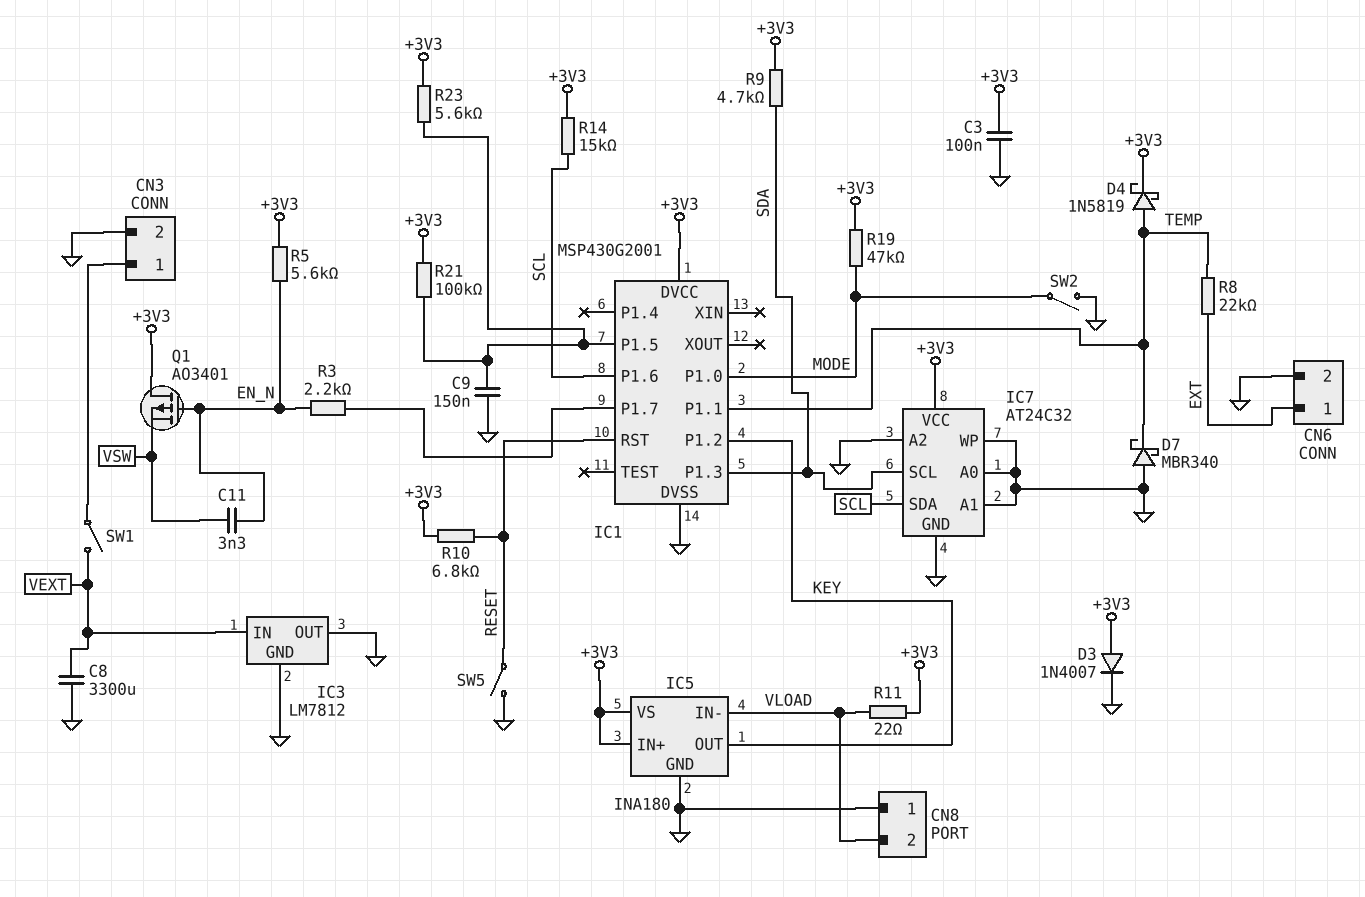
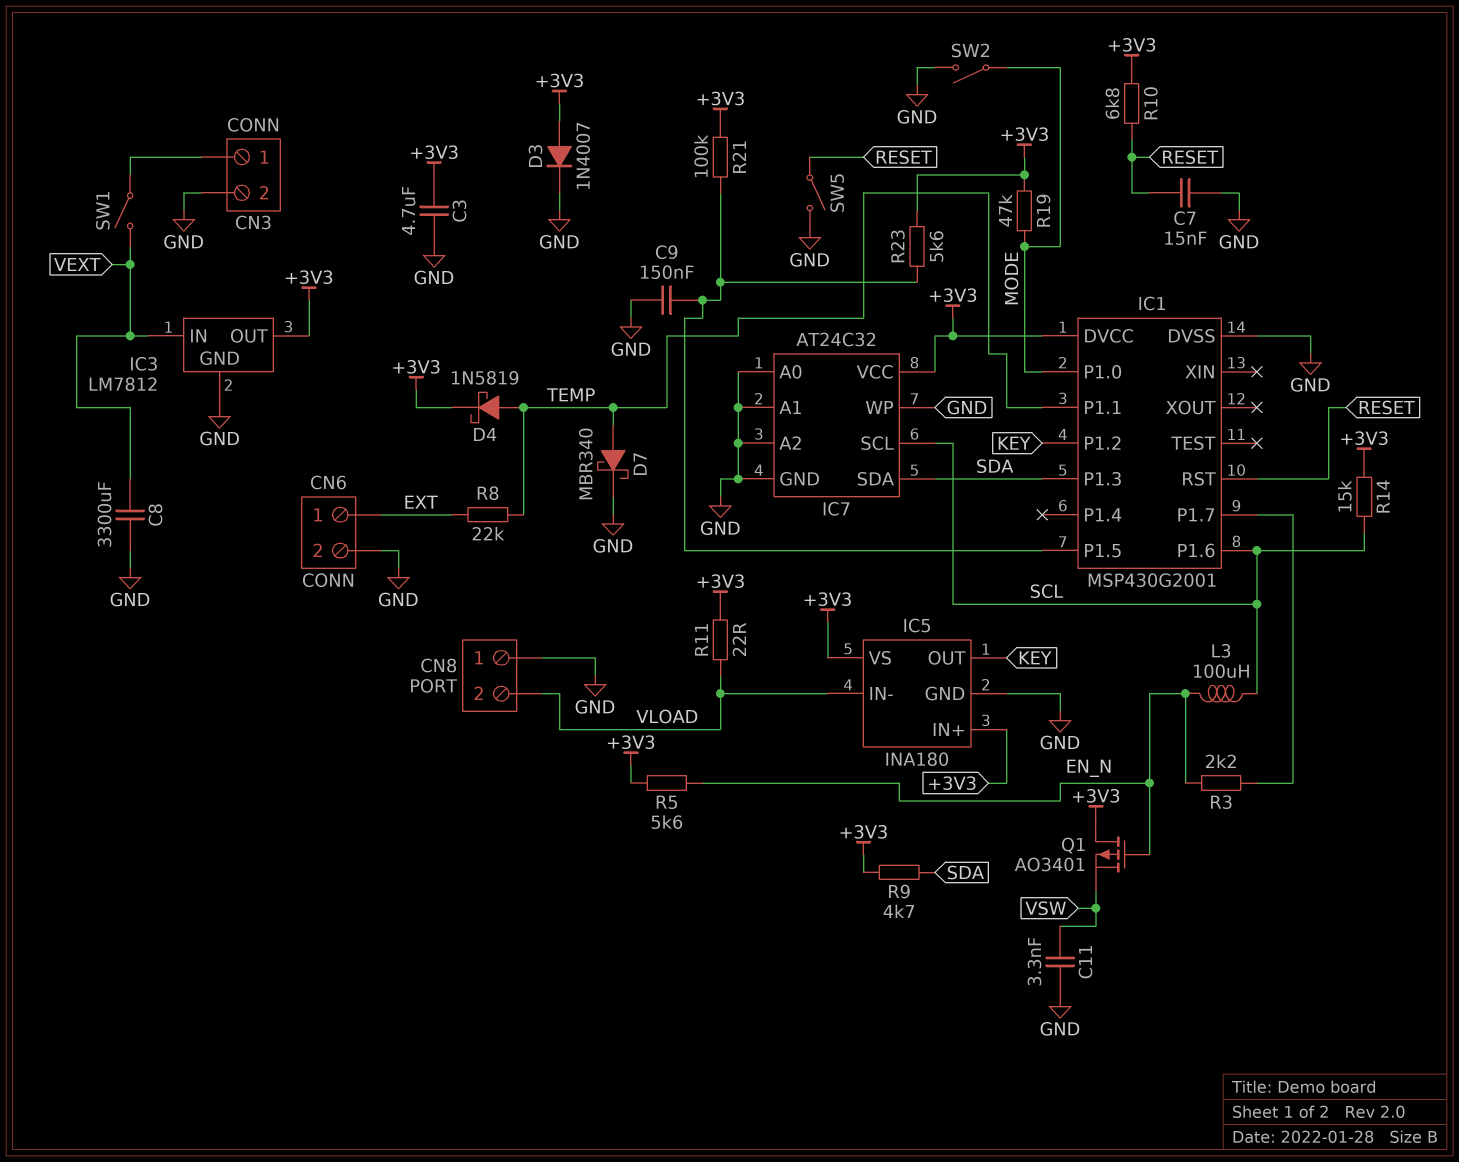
C3: 100nF (+3V3, GND) -> 4.7uF (+3V3, GND)
C7: none -> 15nF (GND, RESET)
C11: 3.3nF (EN_N, VSW) -> 3.3nF (GND, VSW)
D7: schottky MBR340 (A GND, K TEMP) -> schottky MBR340 (A TEMP, K GND)
IC3 pin OUT: GND -> +3V3
IC7 pin SCL: SDA -> SCL
IC7 pin SDA: SCL -> SDA
L3: none -> 100uH (EN_N, SCL)

